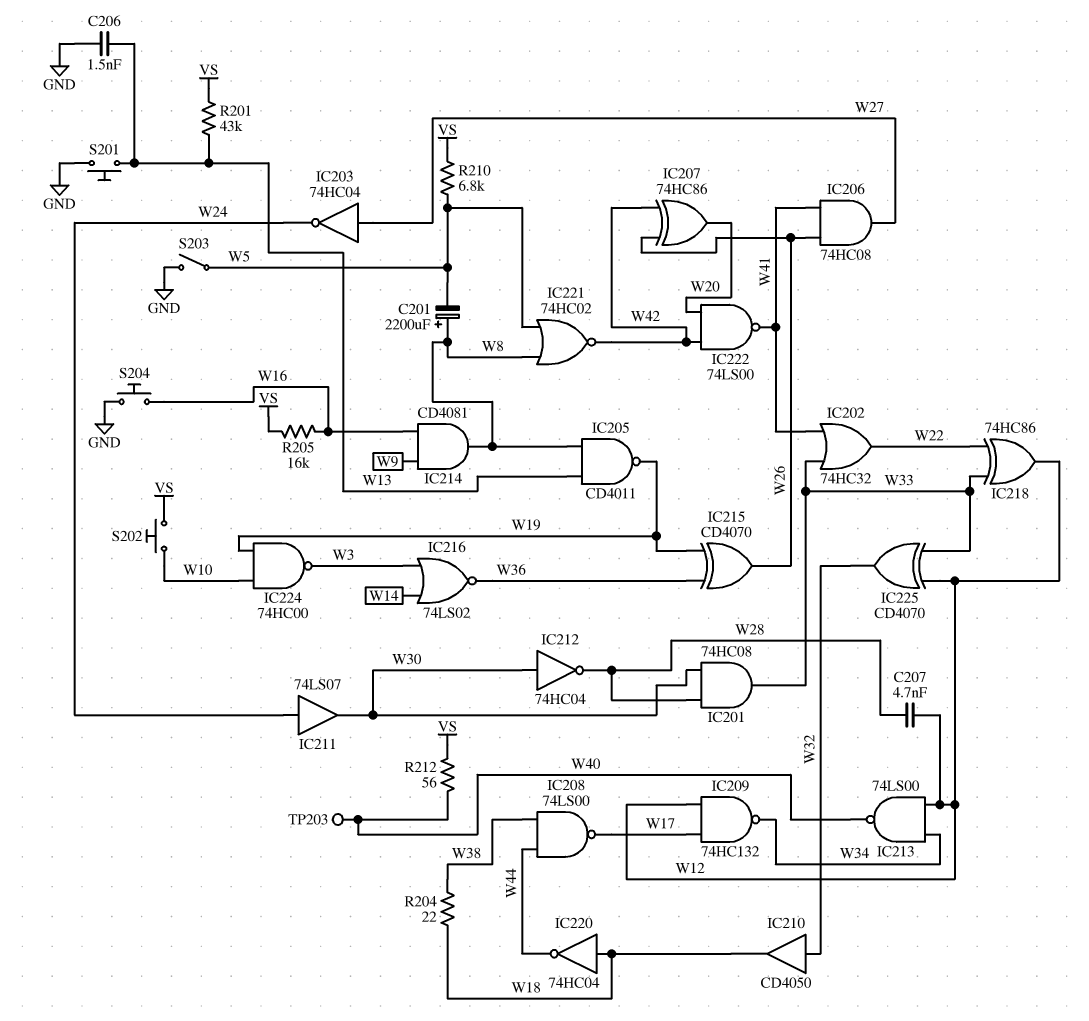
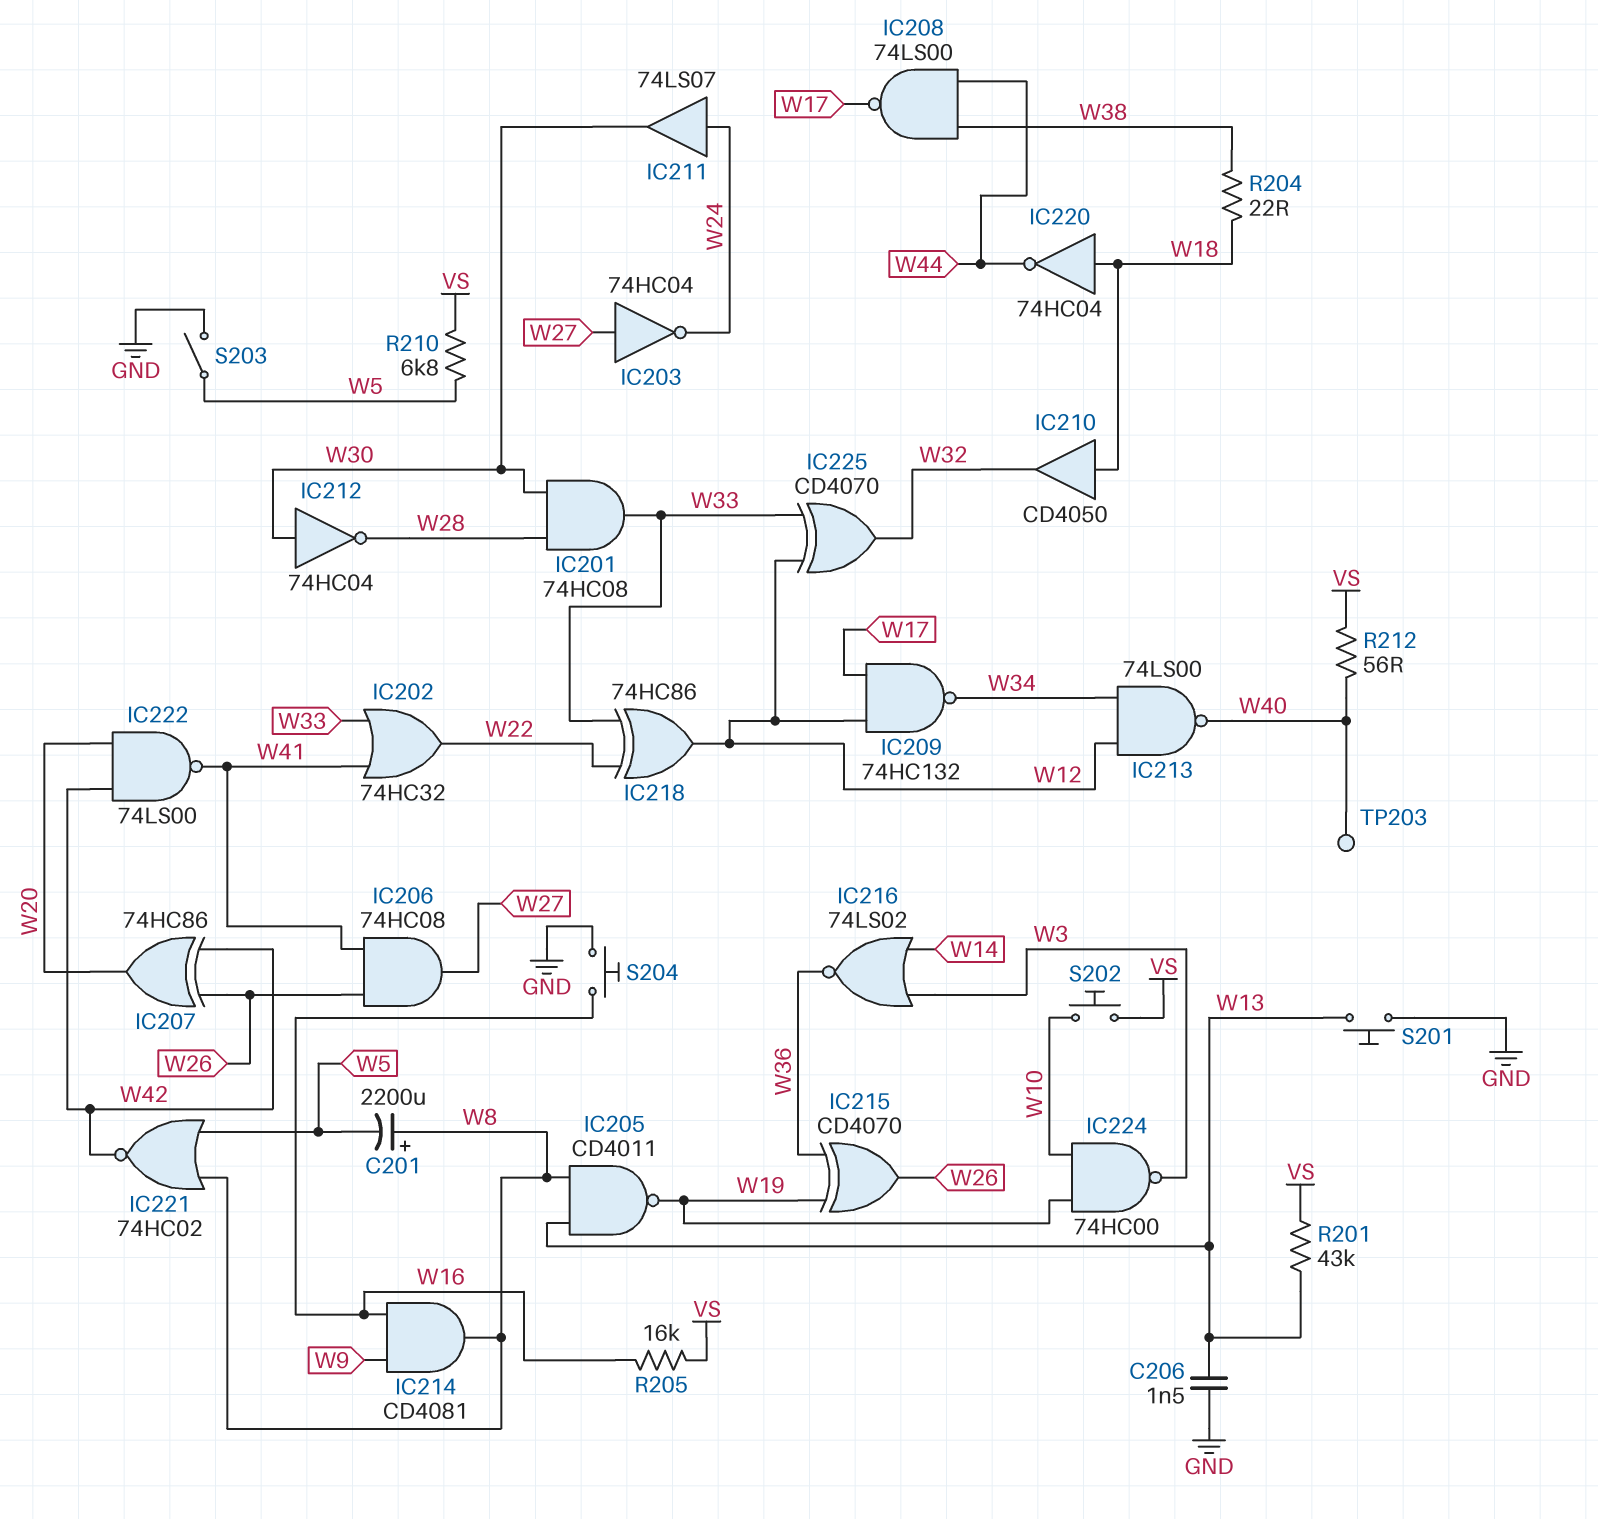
C207: 4.7nF (W12, W28) -> none
IC210: buffer CD4050 (in W32, out W18) -> buffer CD4050 (in W18, out W32)

